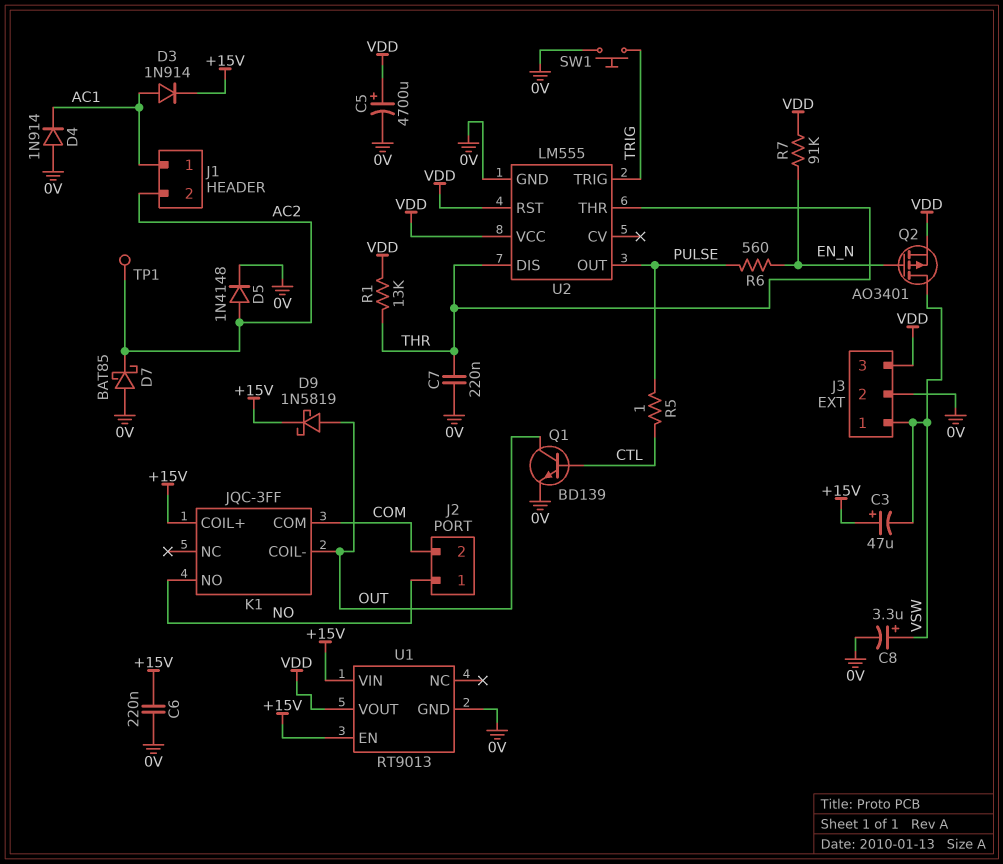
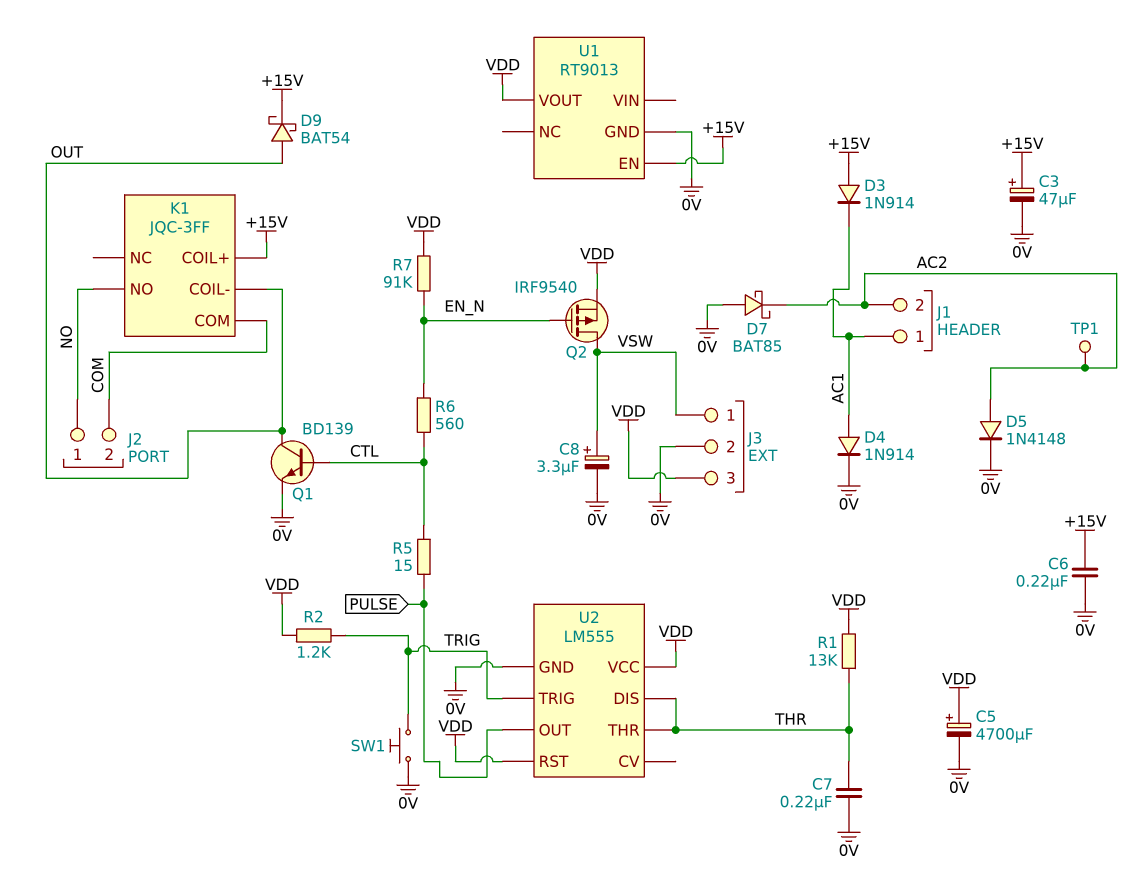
C3: 47uF (plus +15V, minus VSW) -> 47uF (plus +15V, minus 0V)
D3: diode 1N914 (A AC1, K +15V) -> diode 1N914 (A +15V, K AC1)
D4: diode 1N914 (A 0V, K AC1) -> diode 1N914 (A AC1, K 0V)
D9: schottky 1N5819 (A OUT, K +15V) -> schottky BAT54 (A OUT, K +15V)
Q2: PMOS AO3401 (G EN_N, D VSW, S VDD) -> PMOS IRF9540 (G EN_N, D VSW, S VDD)
R2: none -> 1.2k (TRIG, VDD)
R5: 1 (CTL, PULSE) -> 15 (CTL, PULSE)
R6: 560 (EN_N, PULSE) -> 560 (CTL, EN_N)
U1 pin VIN: +15V -> none

